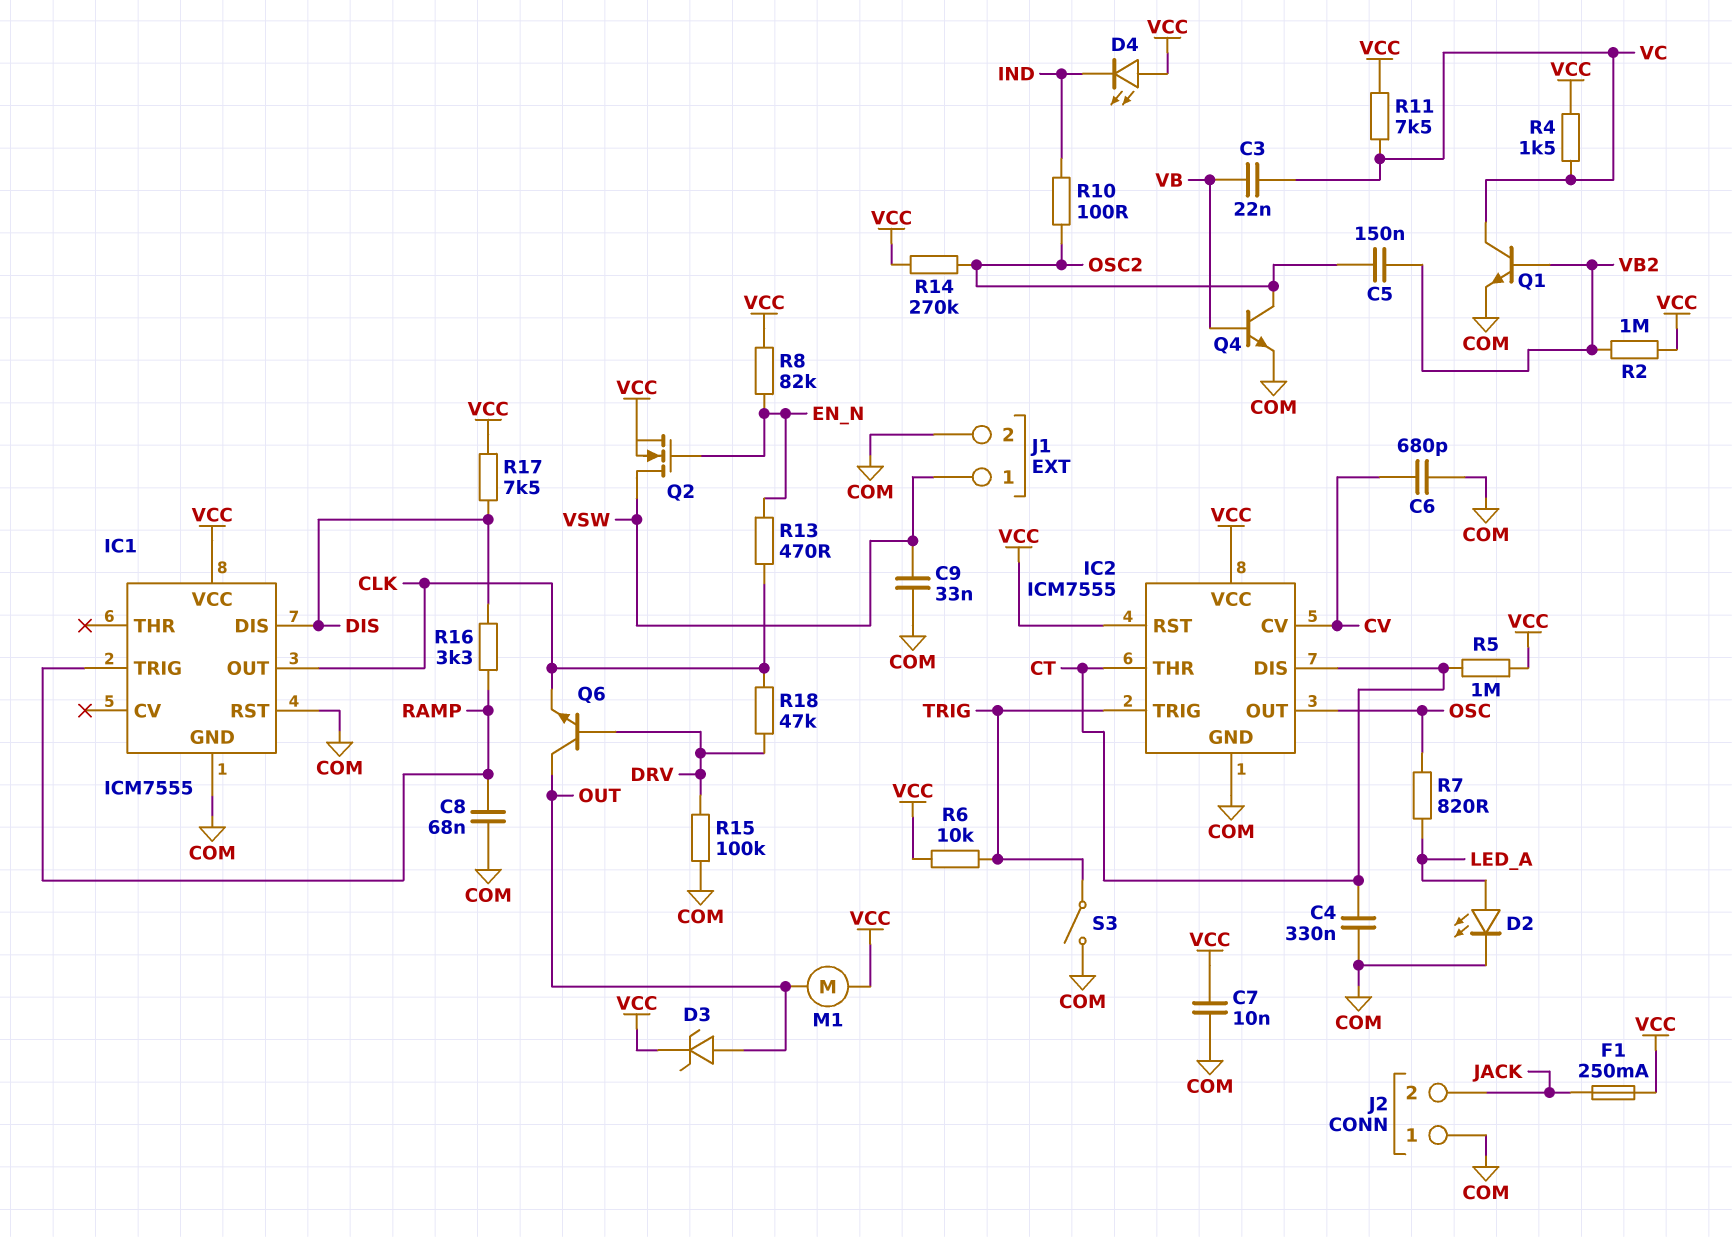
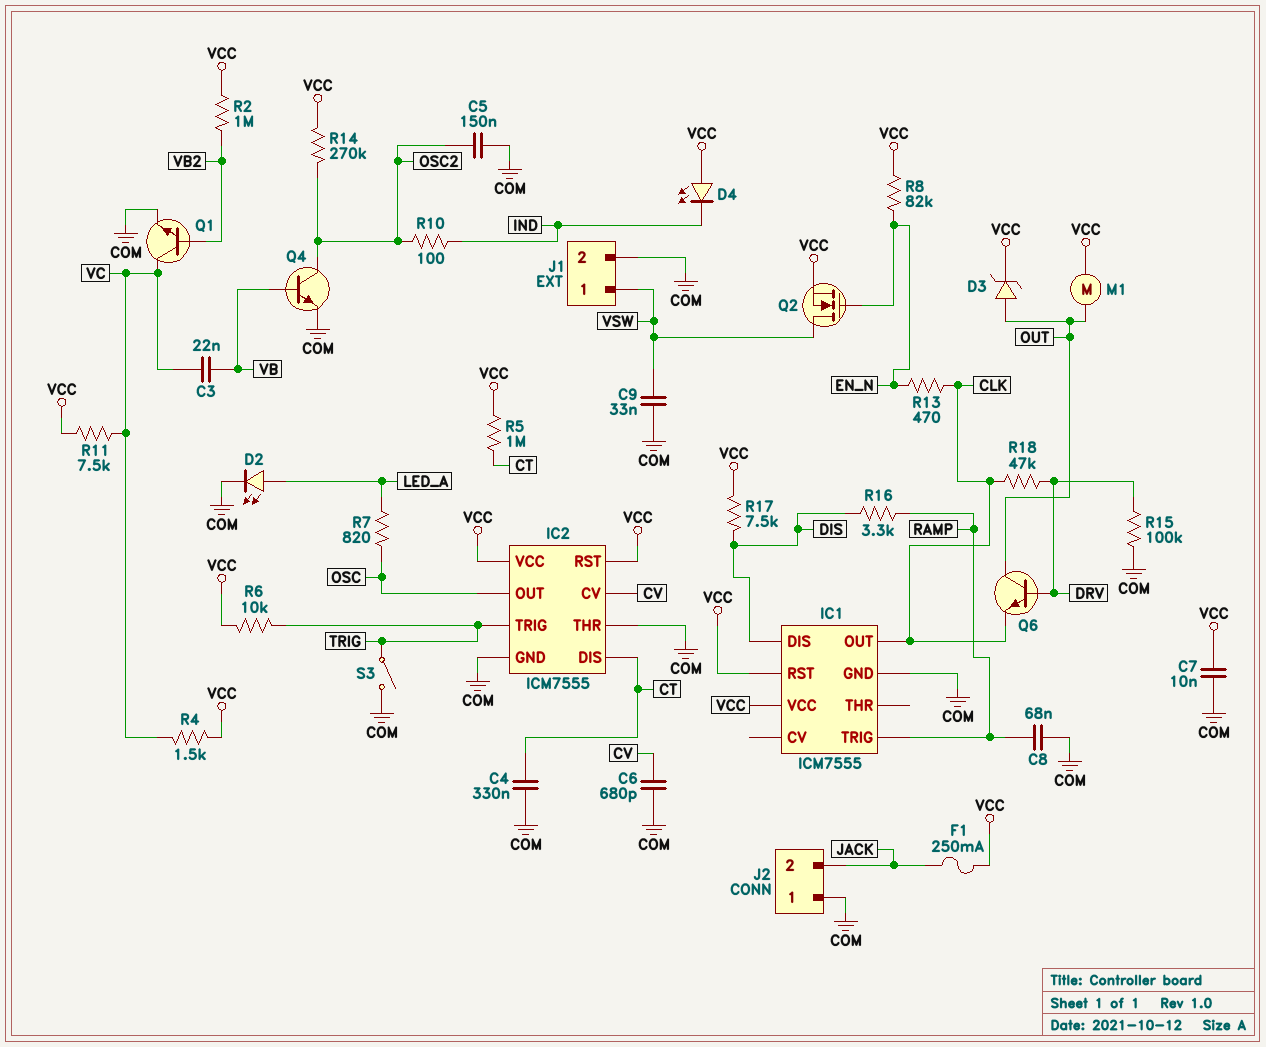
C5: 150nF (OSC2, VB2) -> 150nF (COM, OSC2)
IC1 pin RST: COM -> VCC
IC2 pin THR: CT -> COM

